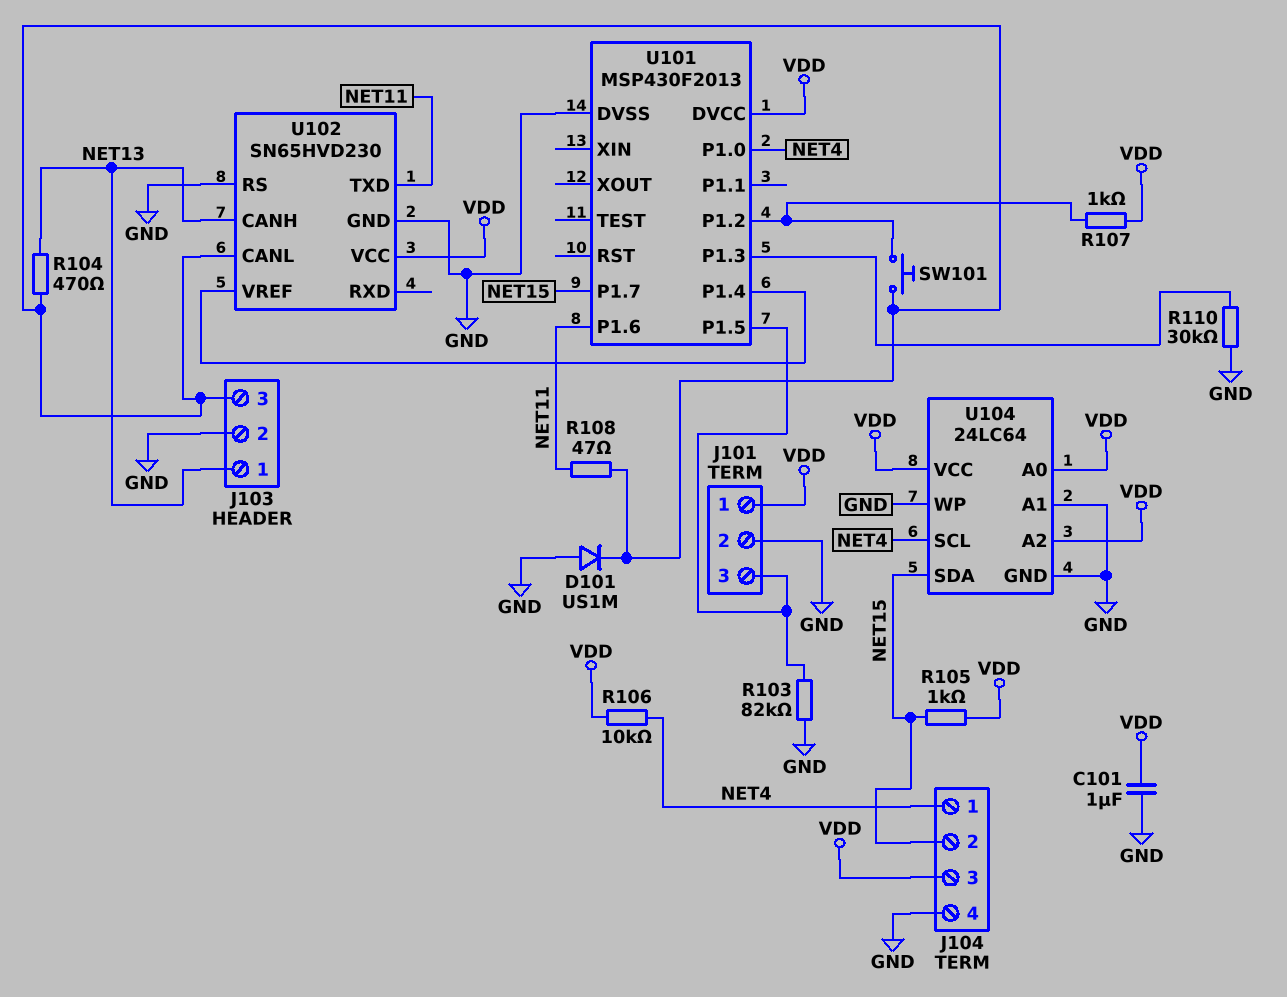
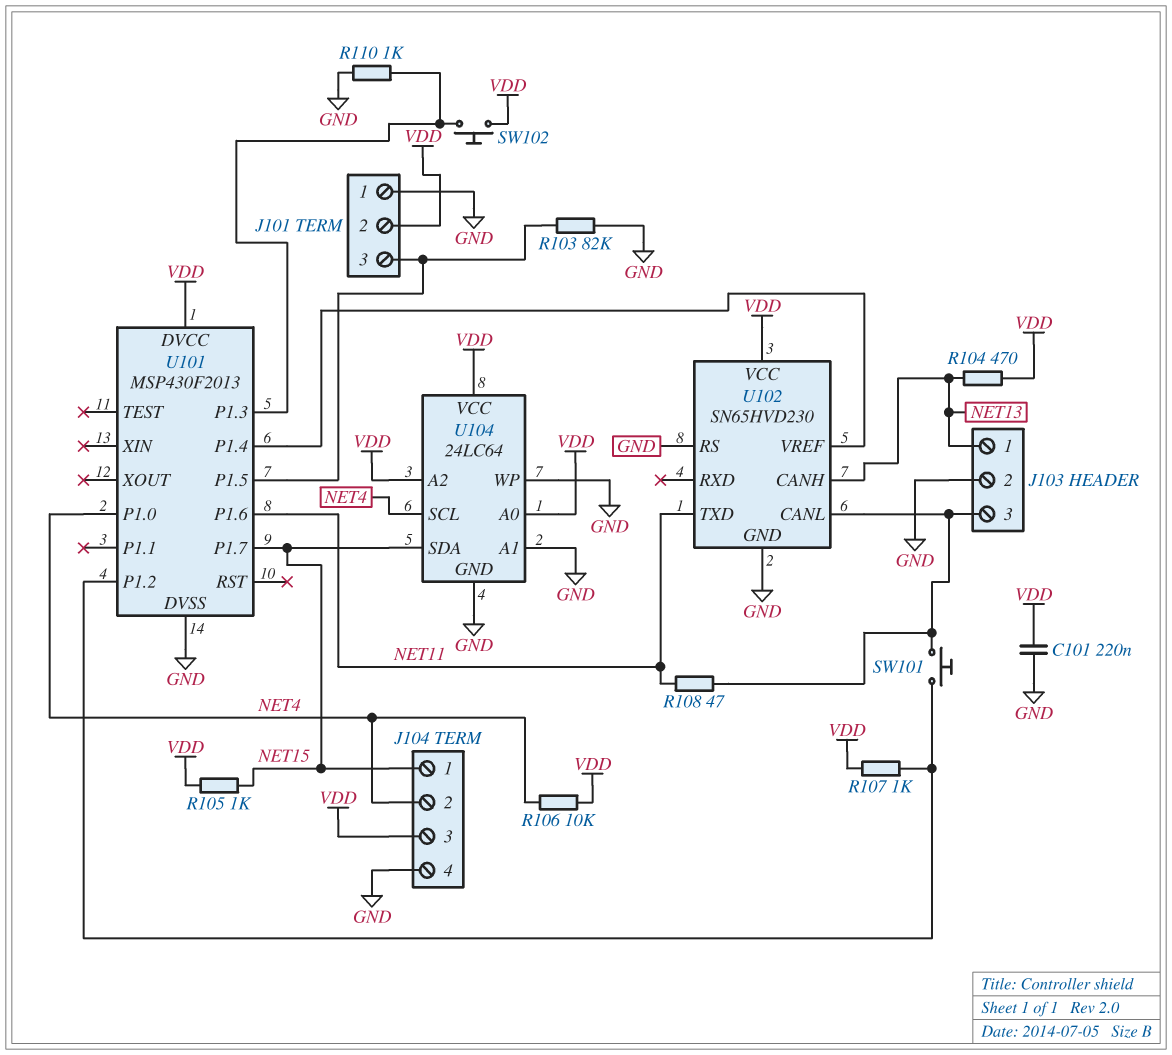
C101: 1uF (GND, VDD) -> 220nF (GND, VDD)
D101: diode US1M (A GND, K J103/3) -> none
J101 pin 1: VDD -> GND
J101 pin 2: GND -> VDD
J104 pin 1: NET4 -> NET15
J104 pin 2: NET15 -> NET4
R104: 470 (J103/3, NET13) -> 470 (NET13, VDD)
R110: 30k (GND, U101/P1.3) -> 1k (GND, U101/P1.3)
SW102: none -> button (U101/P1.3, VDD)

